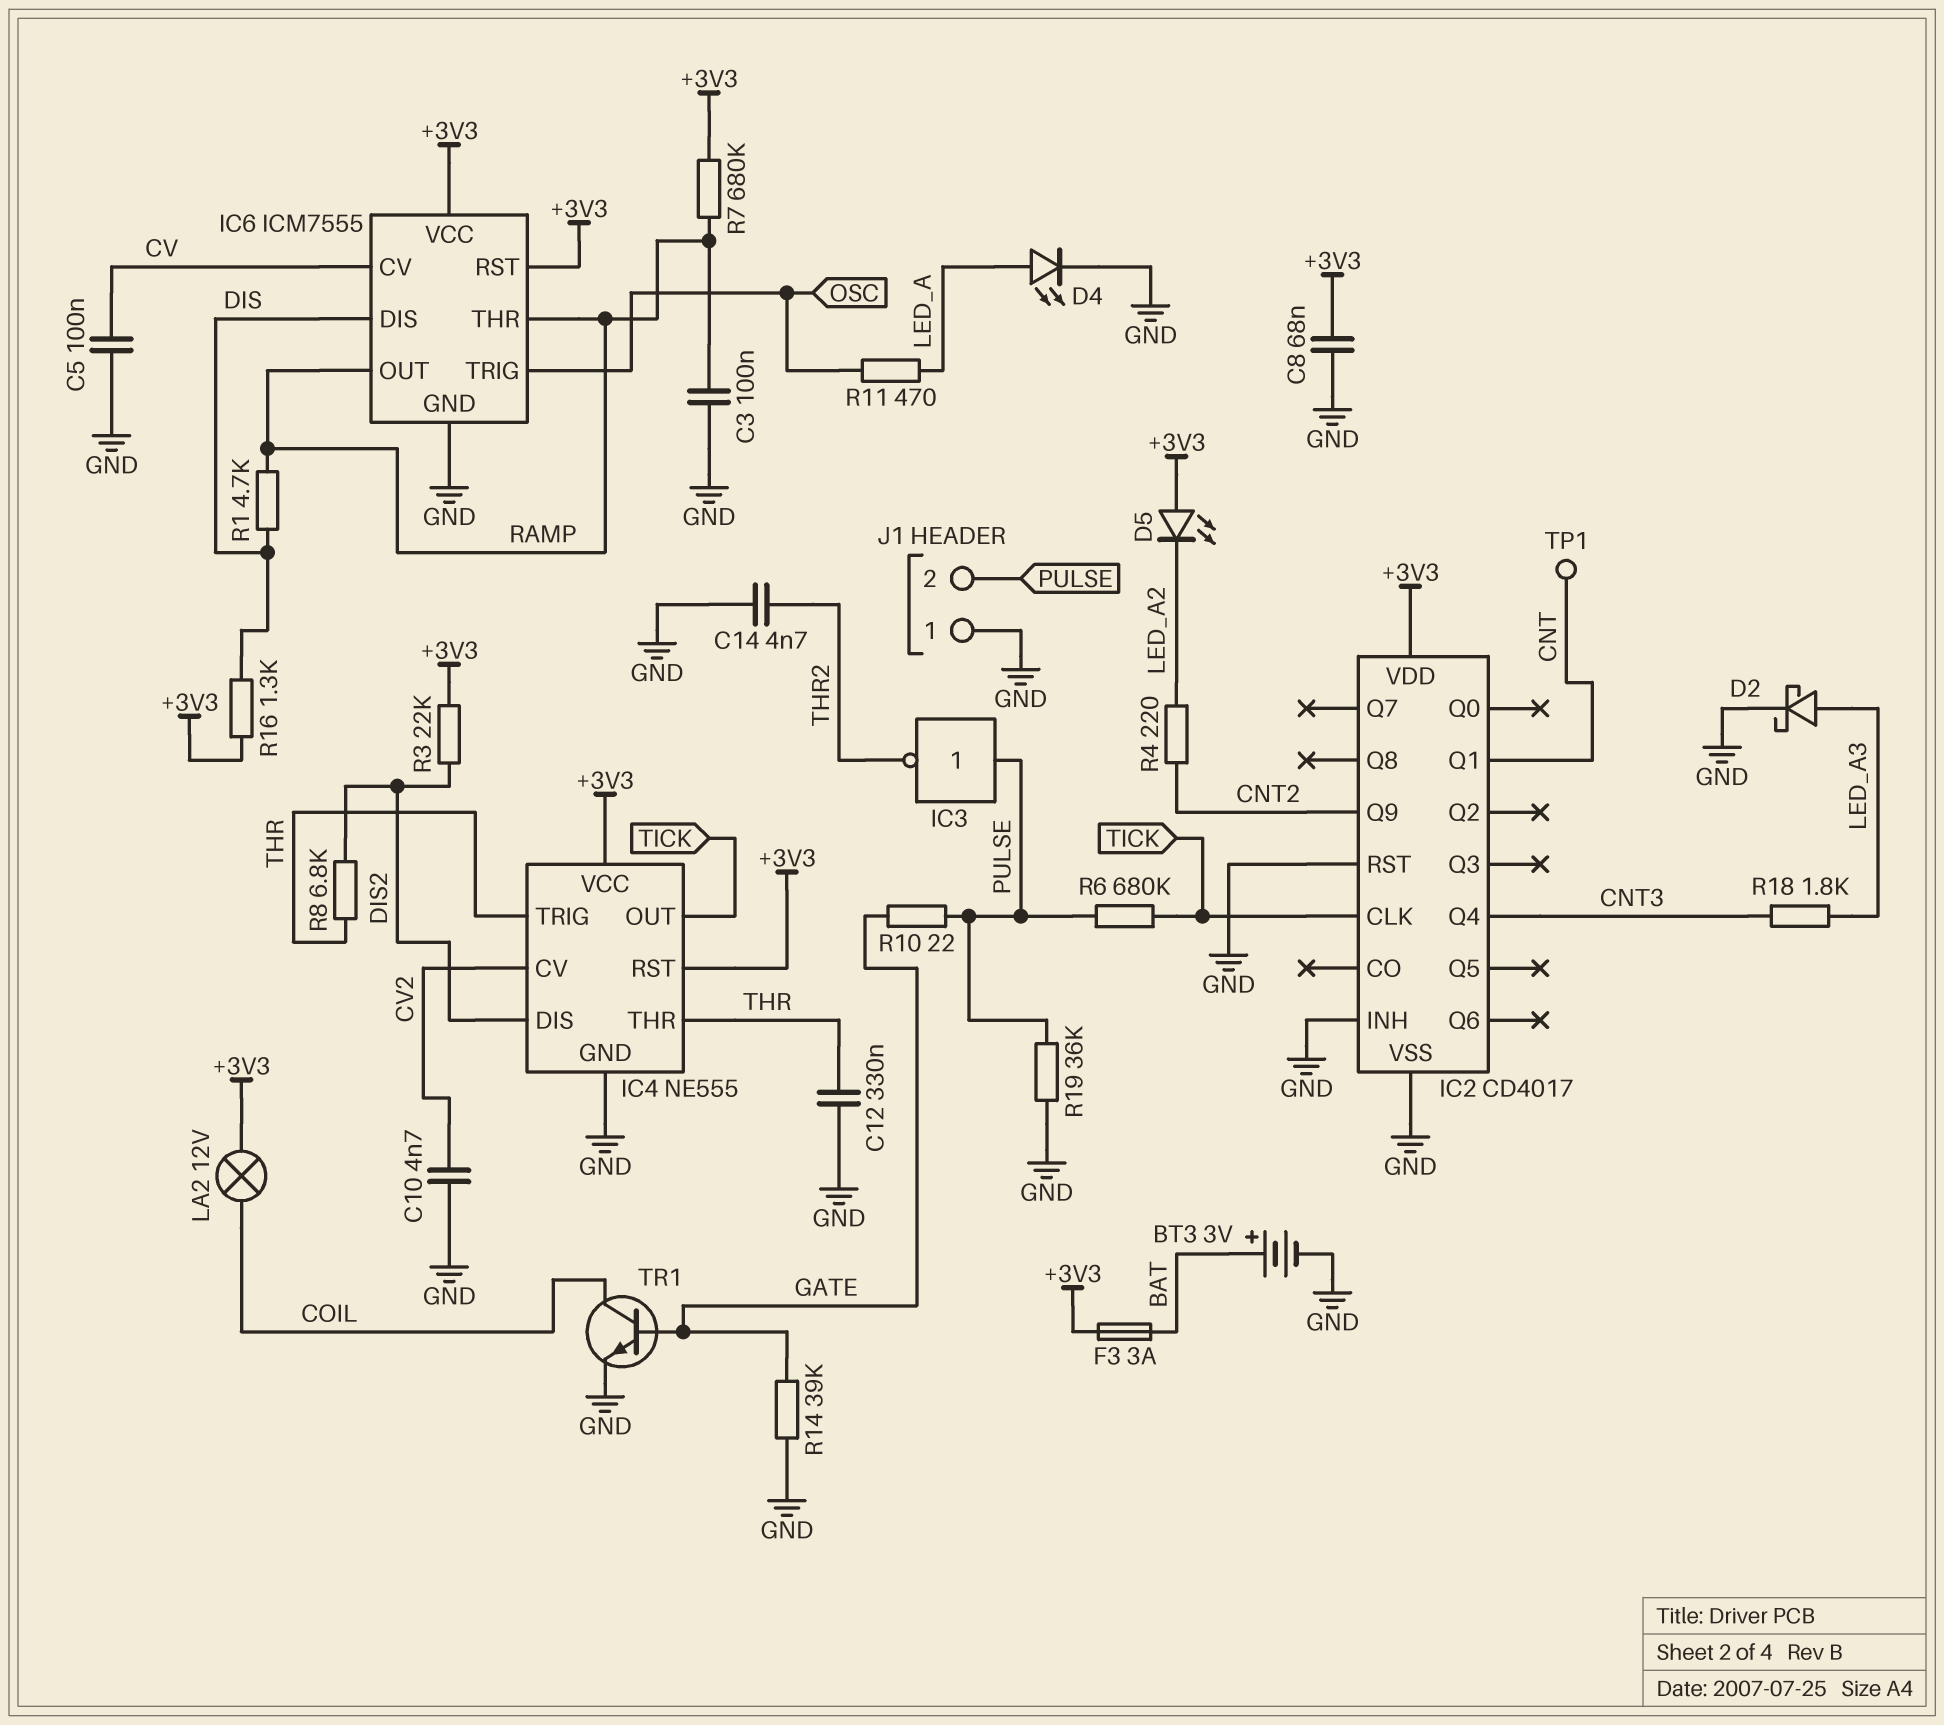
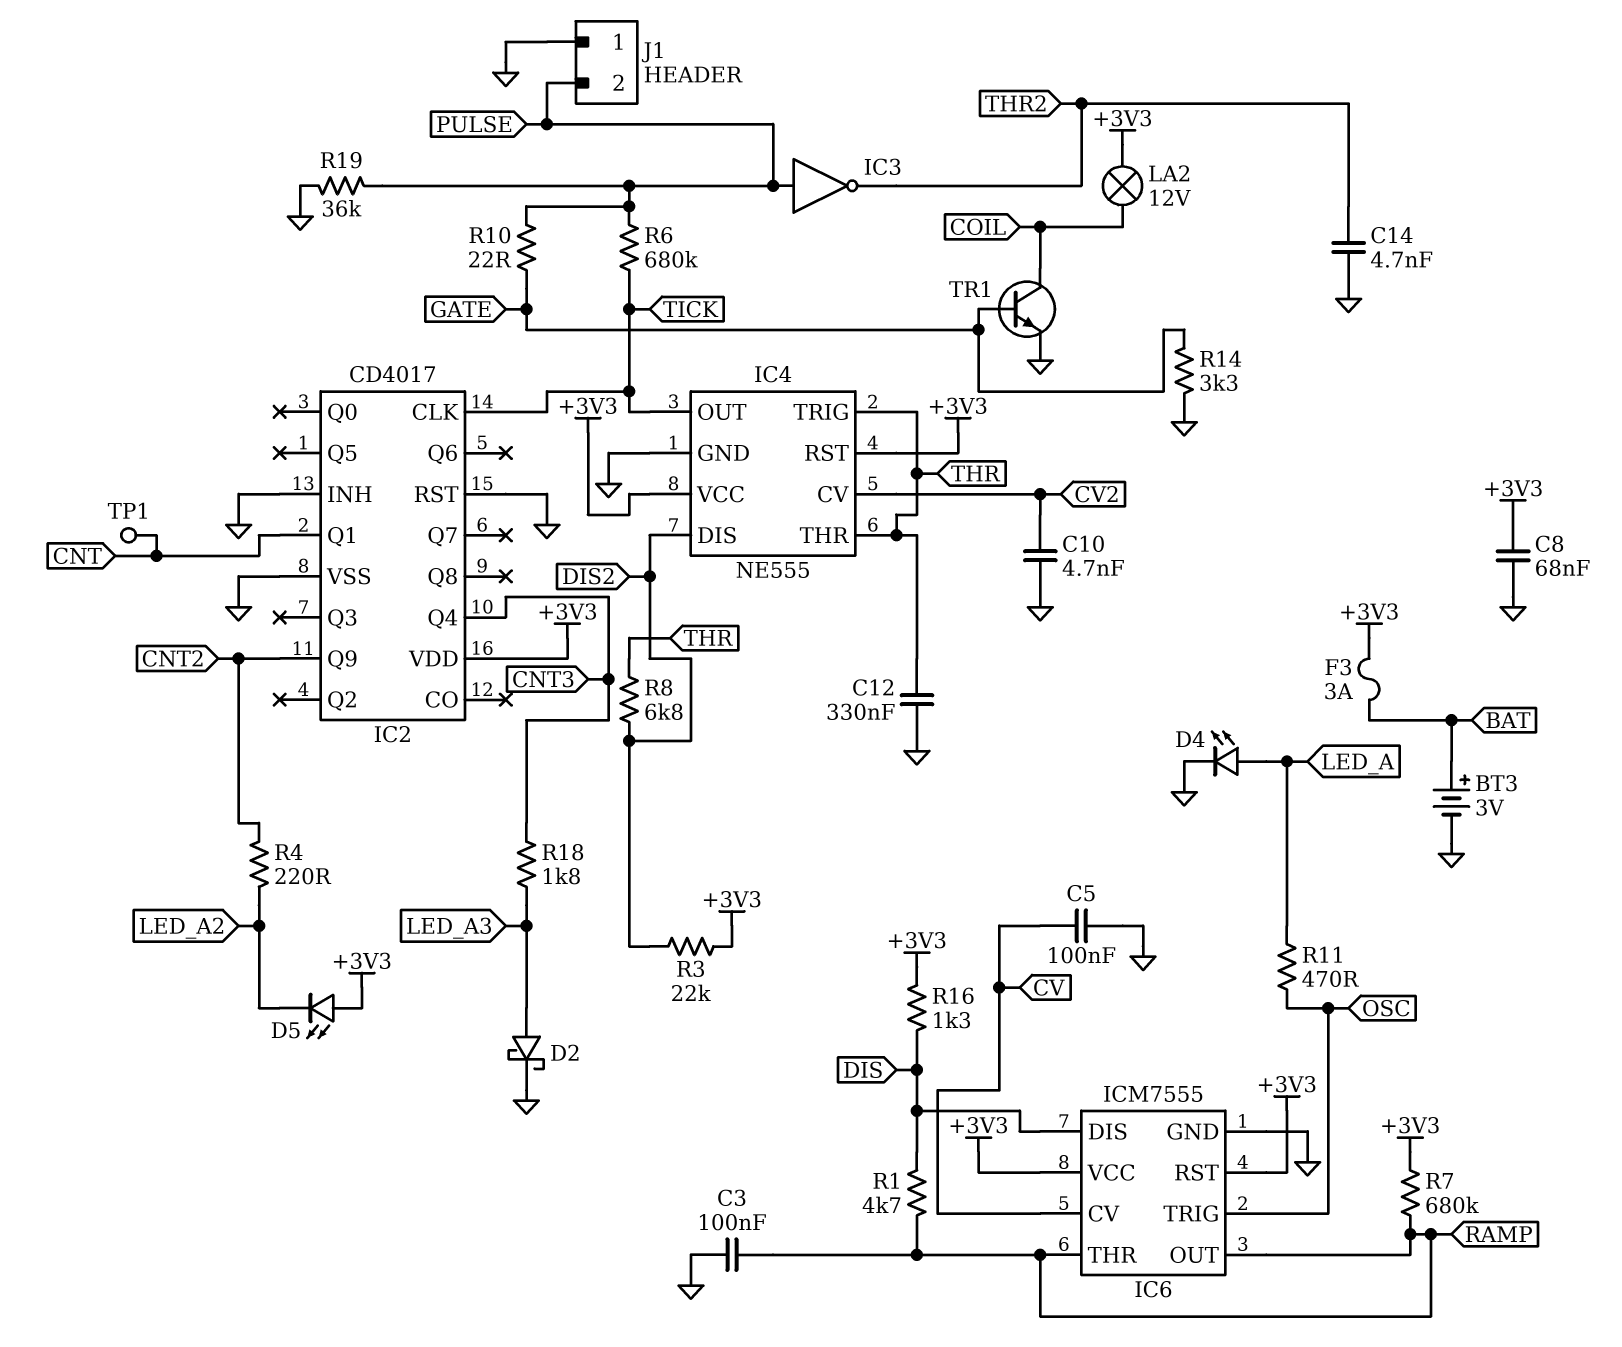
R14: 39k (GATE, GND) -> 3.3k (GATE, GND)

